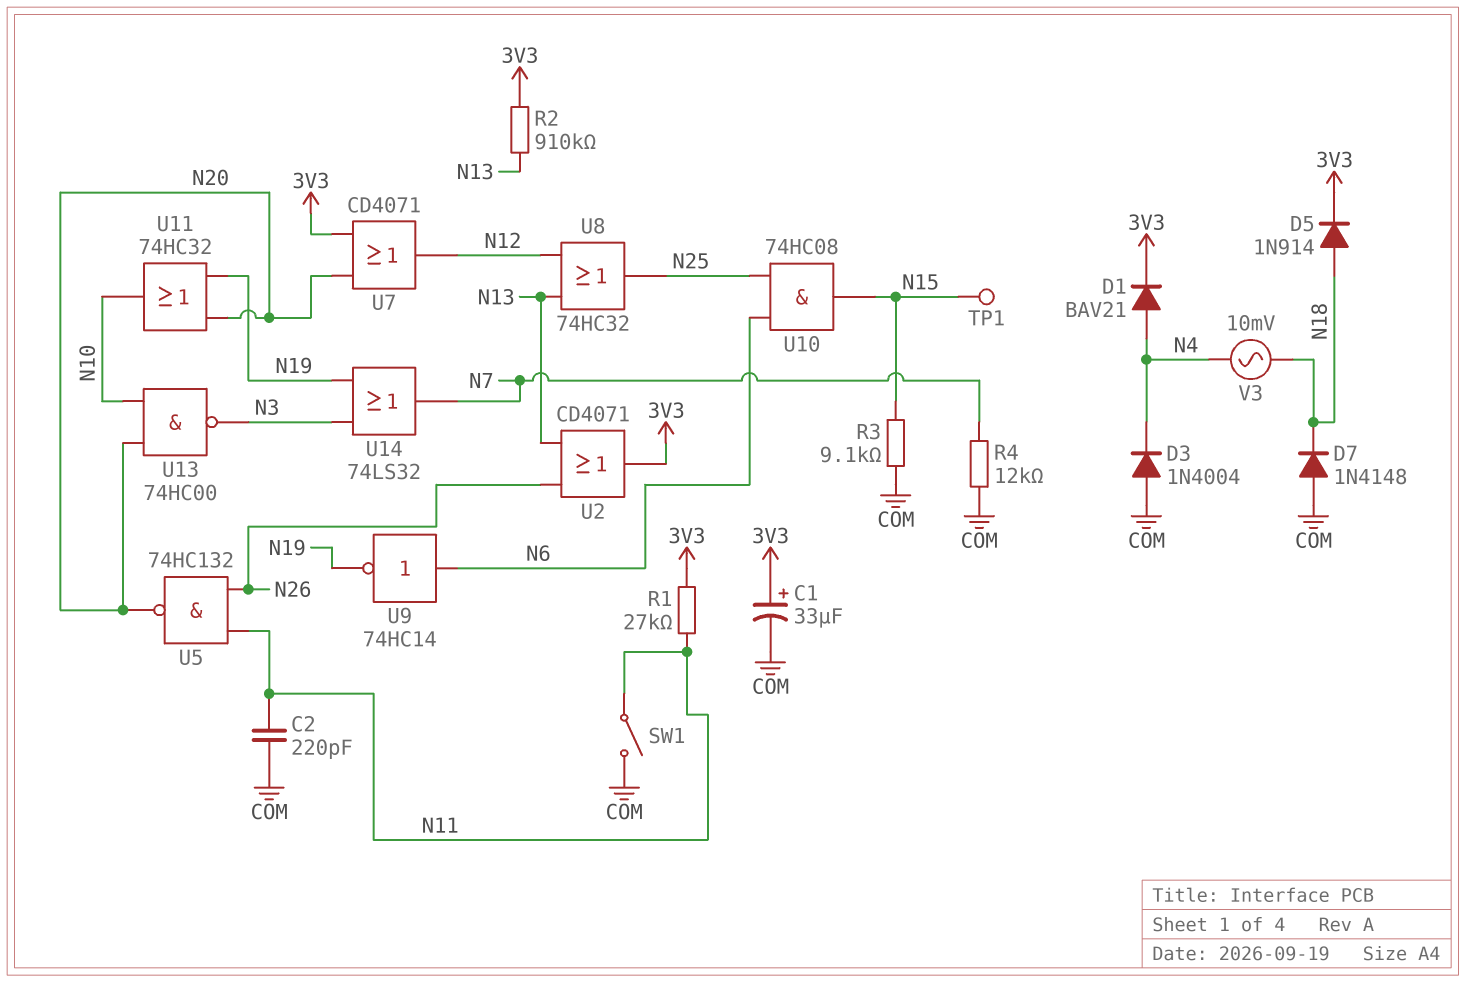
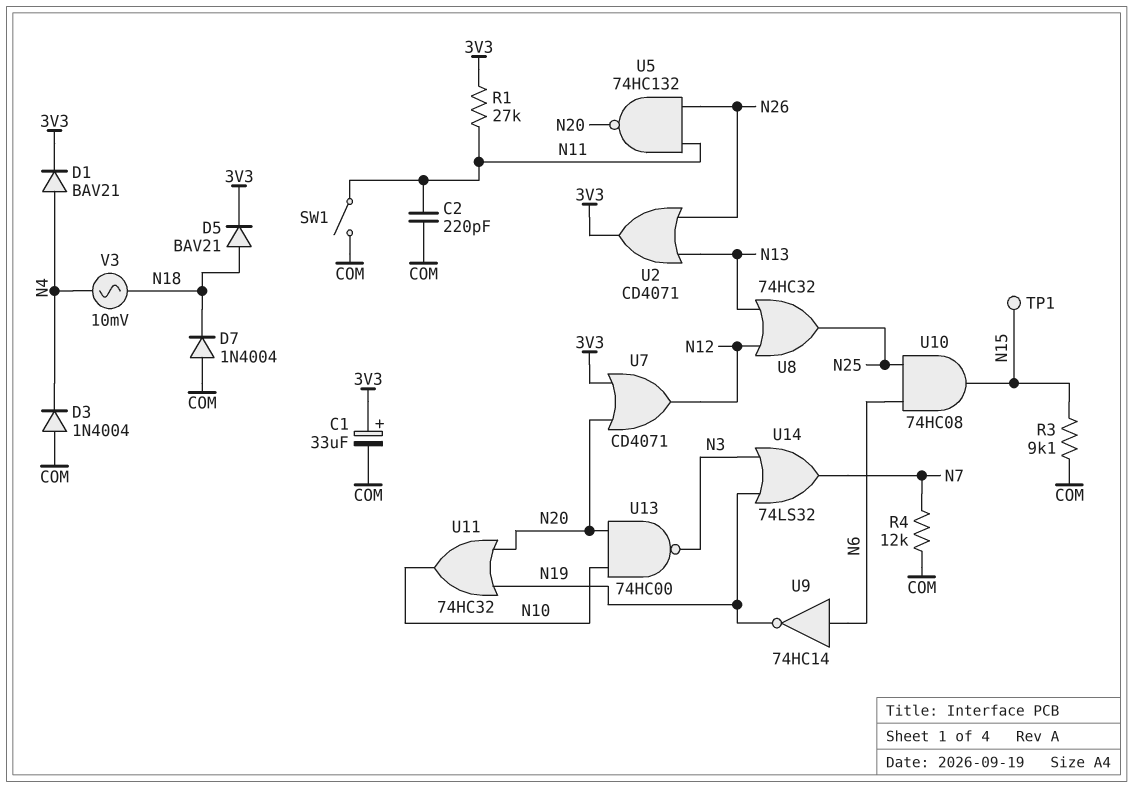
D5: diode 1N914 (A N18, K 3V3) -> diode BAV21 (A N18, K 3V3)
D7: diode 1N4148 (A COM, K N18) -> diode 1N4004 (A COM, K N18)
R2: 910k (3V3, N13) -> none

